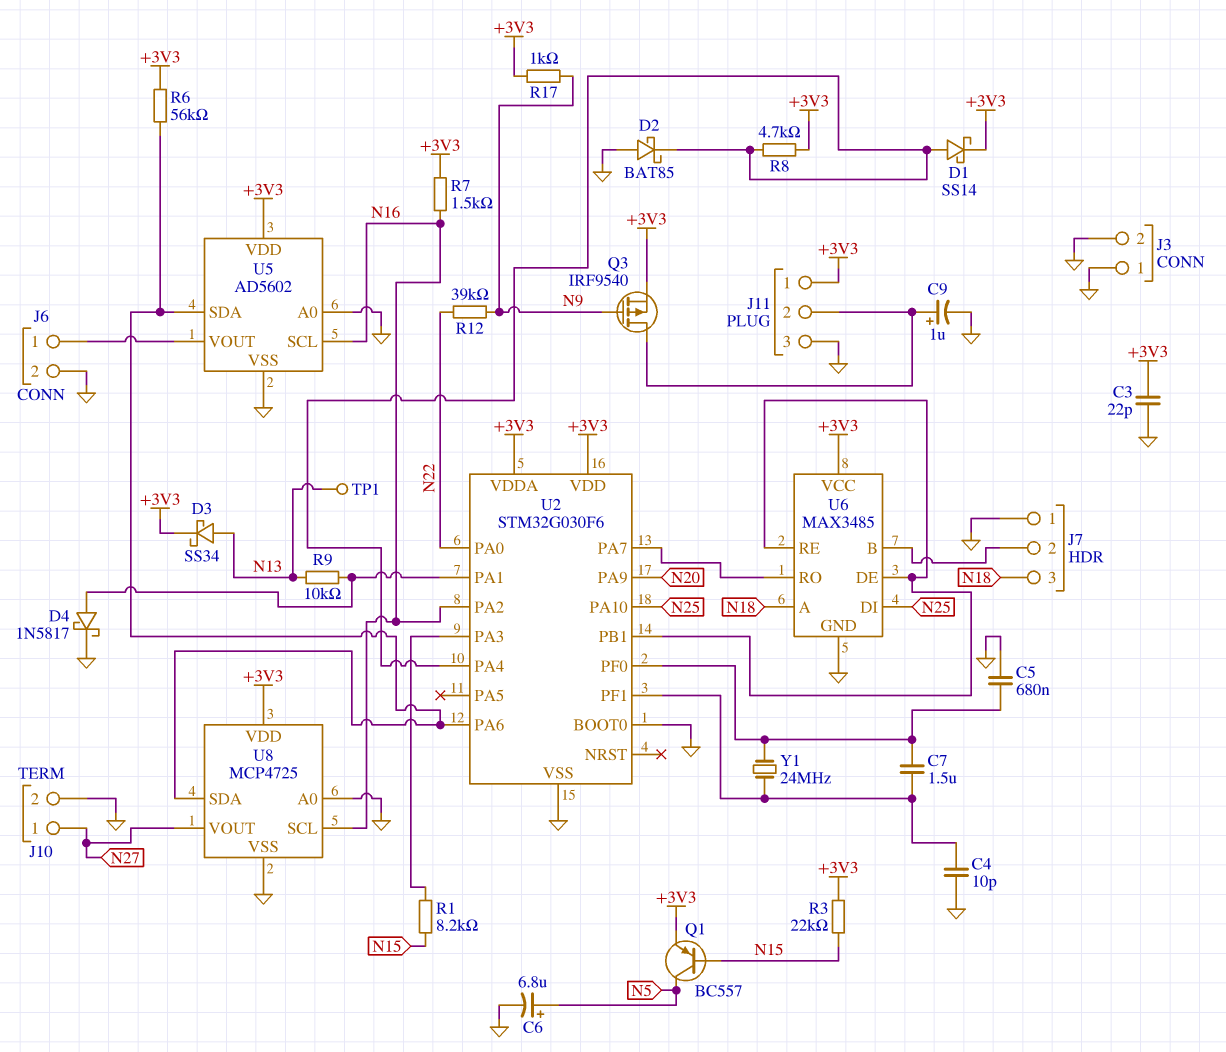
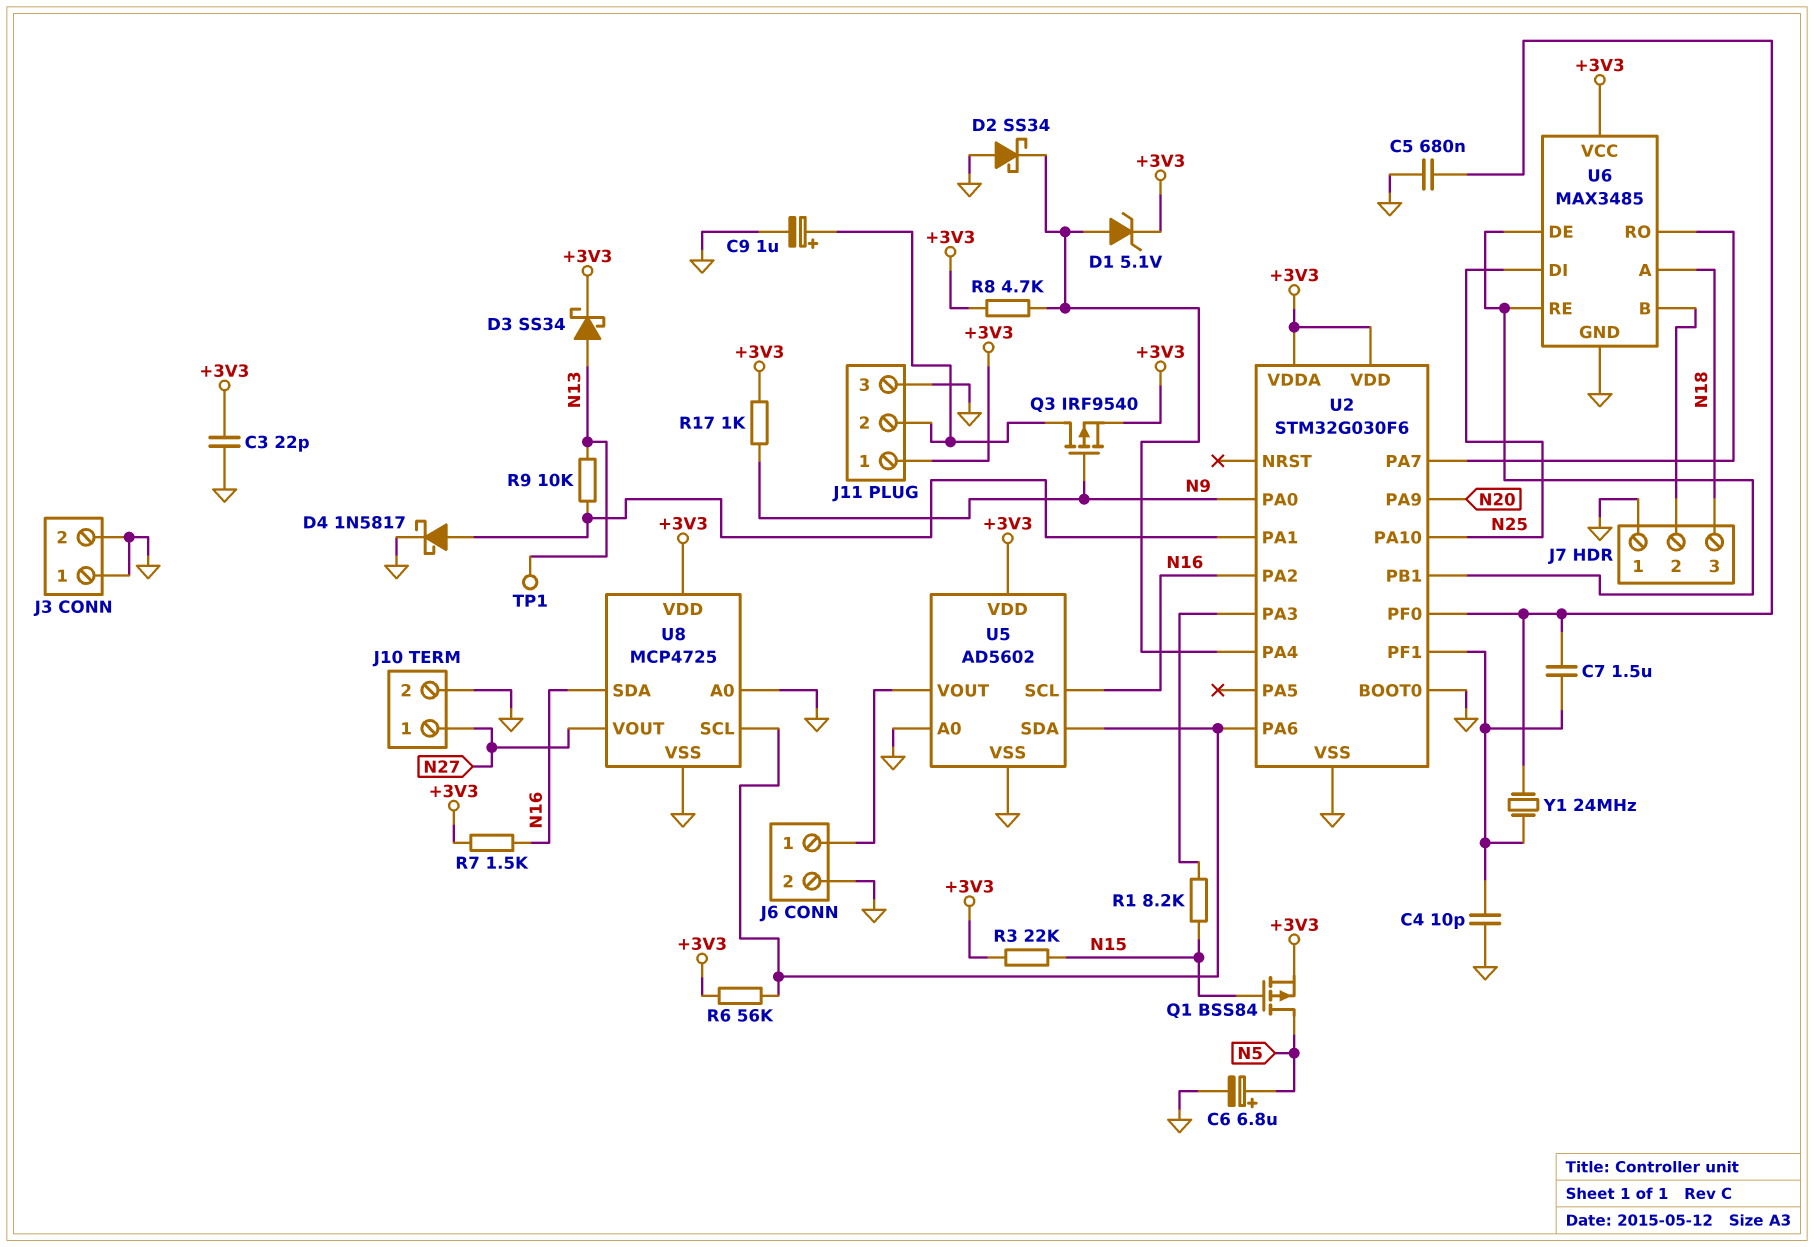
D1: schottky SS14 (A U2/PA4, K +3V3) -> zener 5.1V (A U2/PA4, K +3V3)
D2: schottky BAT85 (A GND, K U2/PA4) -> schottky SS34 (A GND, K U2/PA4)
Q1: PNP BC557 (B N15, C N5, E +3V3) -> PMOS BSS84 (G N15, D N5, S +3V3)
R12: 39k (N9, N22) -> none
U2 pin PA0: N22 -> N9
U8 pin SCL: N16 -> U2/PA6
U8 pin SDA: U2/PA6 -> N16

